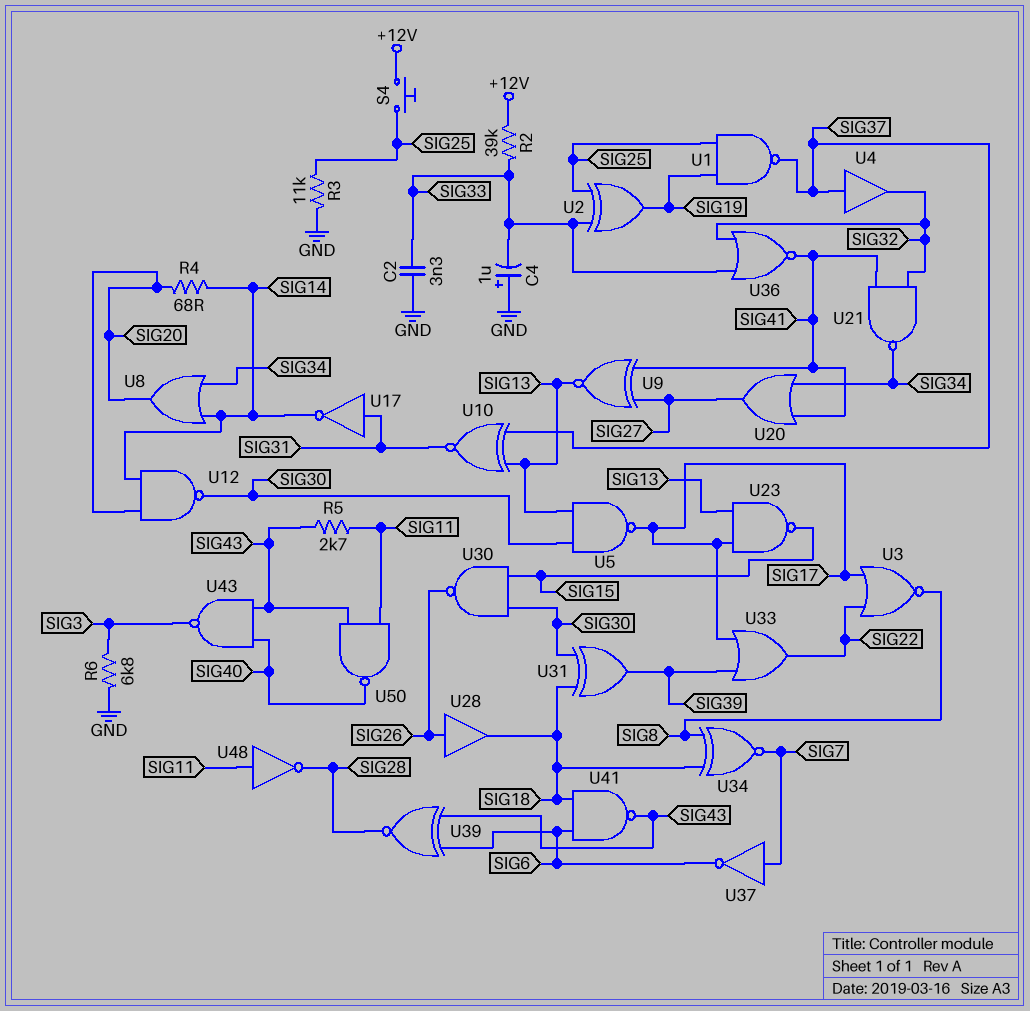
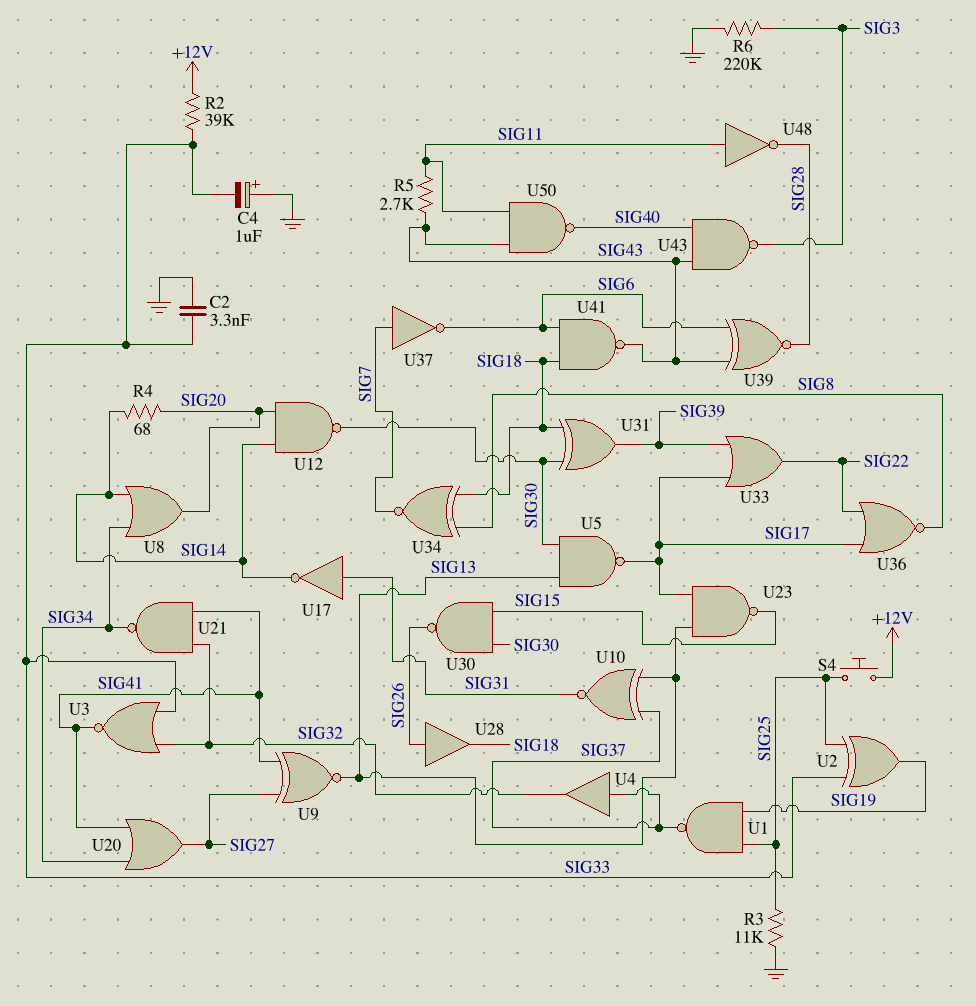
R6: 6.8k (GND, SIG3) -> 220k (GND, SIG3)
U3: NOR (in SIG17, in SIG22, out SIG8) -> NOR (in SIG32, in SIG33, out SIG41)
U36: NOR (in SIG32, in SIG33, out SIG41) -> NOR (in SIG17, in SIG22, out SIG8)

